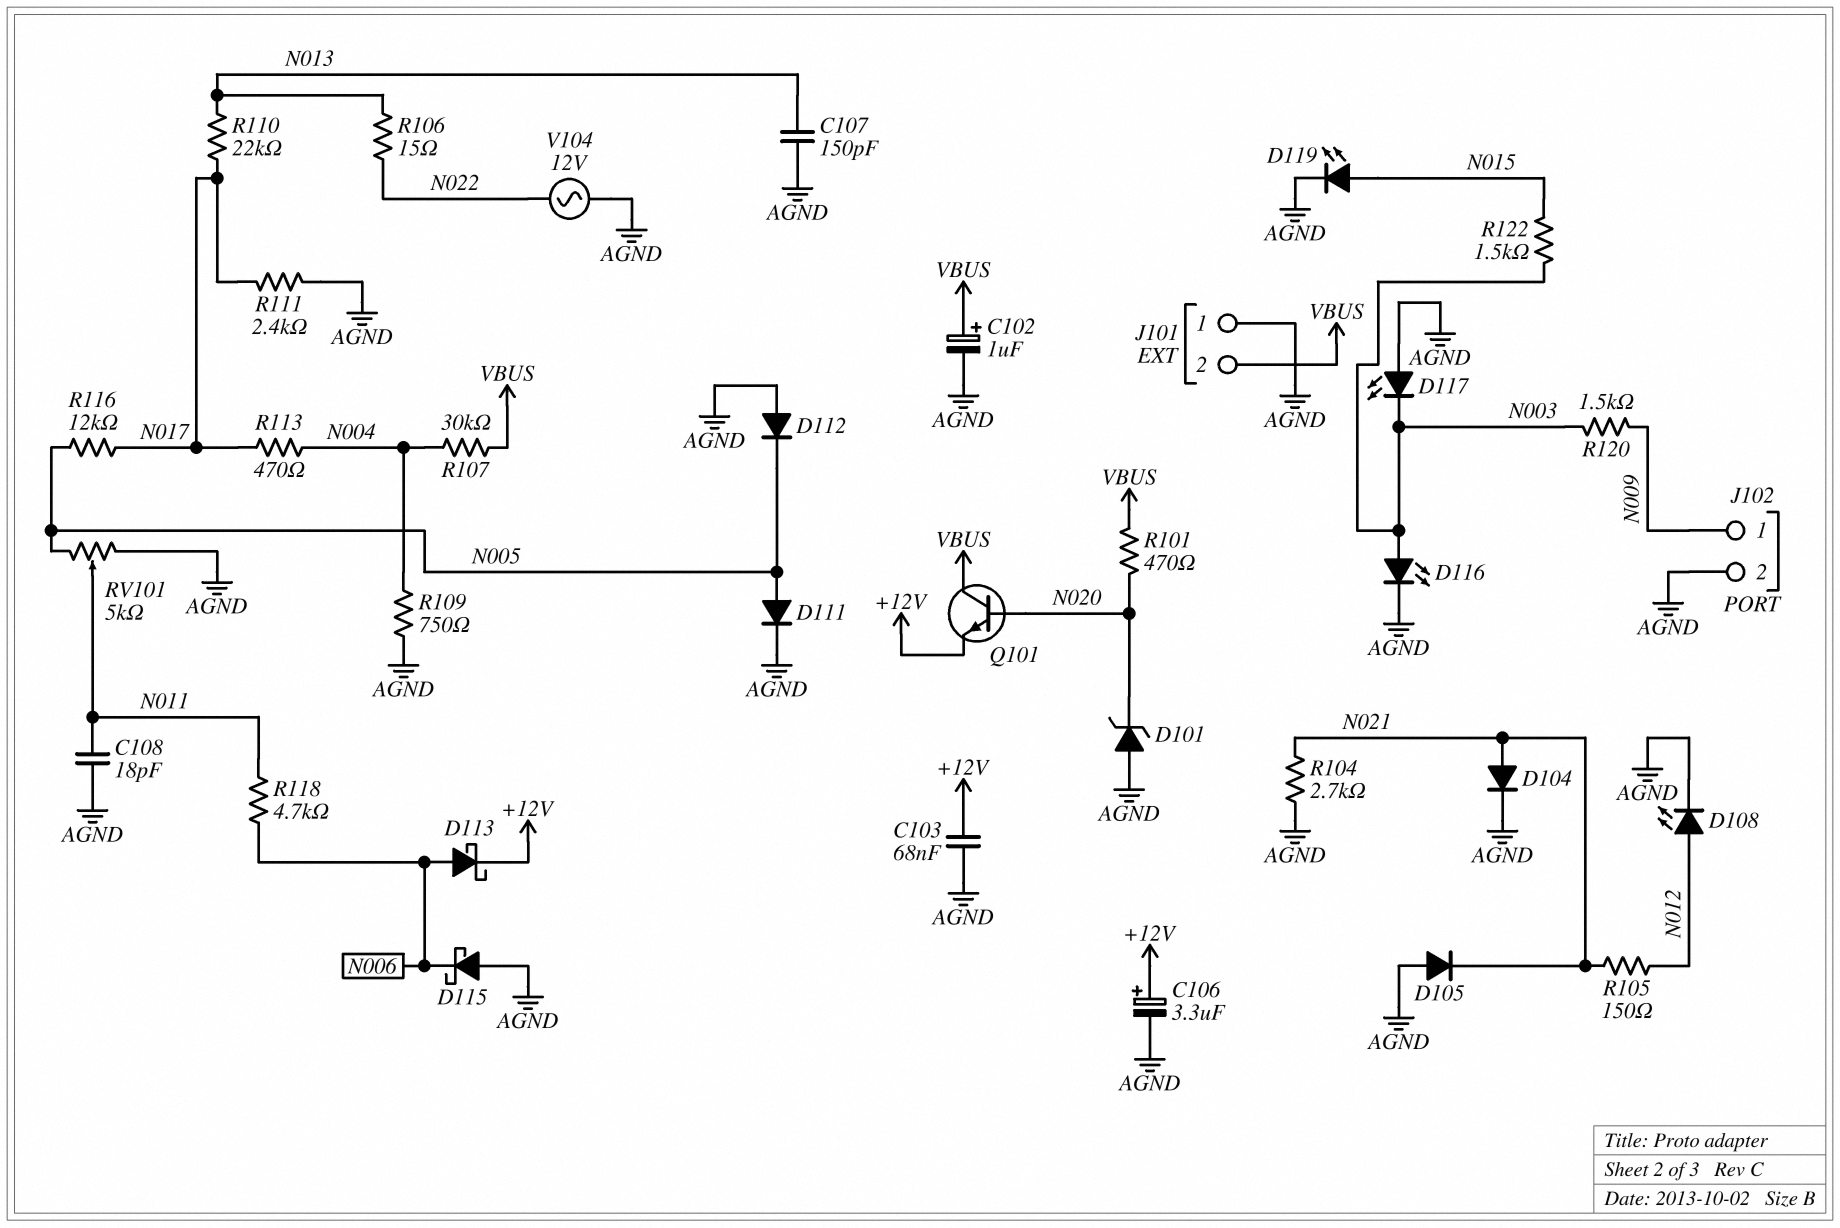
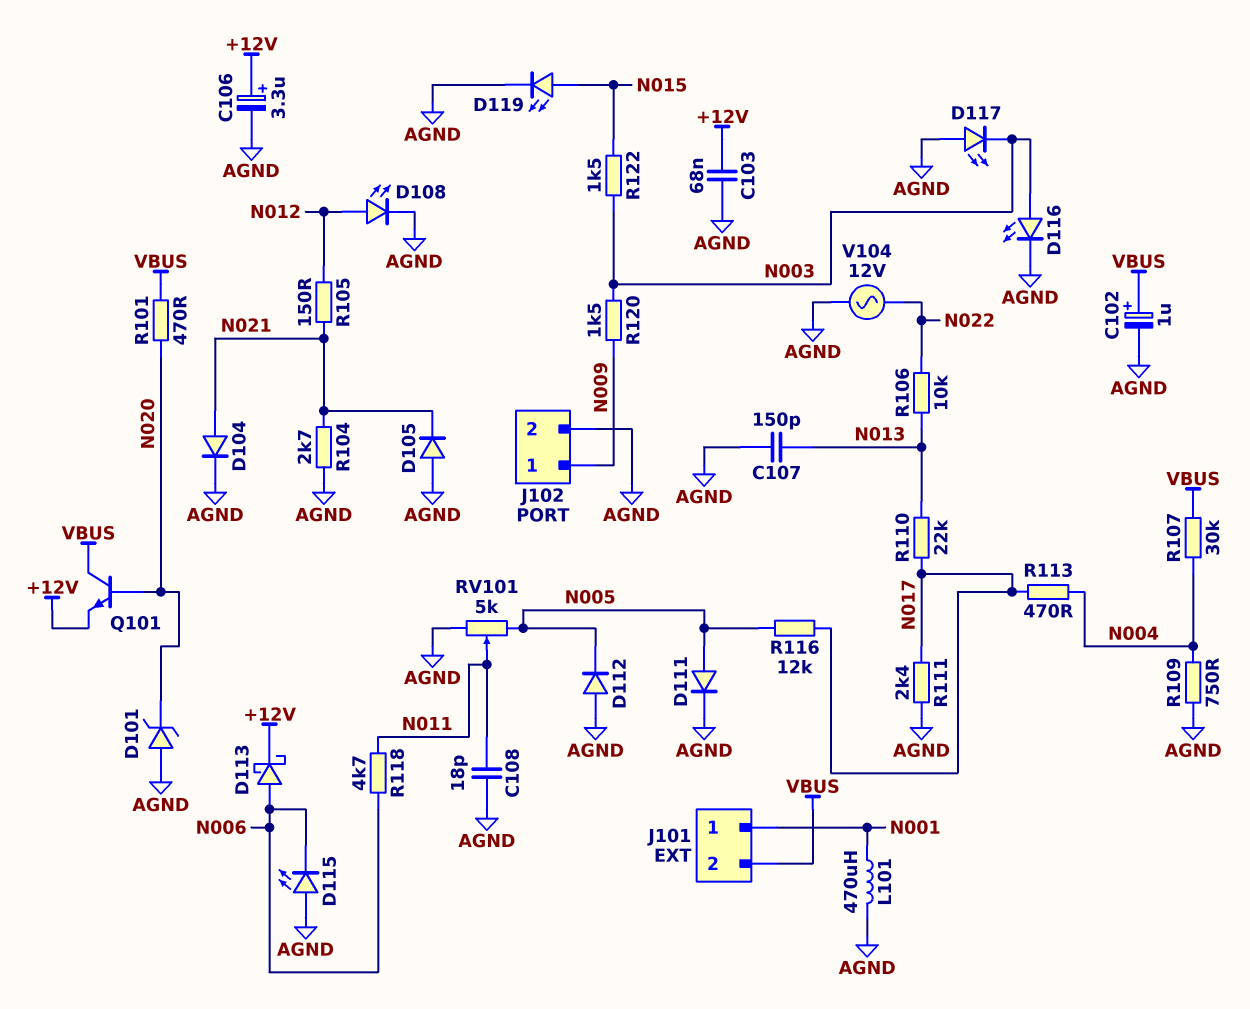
D115: schottky (A AGND, K N006) -> LED (A AGND, K N006)
J101 pin 1: AGND -> N001
L101: none -> 470uH (AGND, N001)
R106: 15 (N013, N022) -> 10k (N013, N022)

